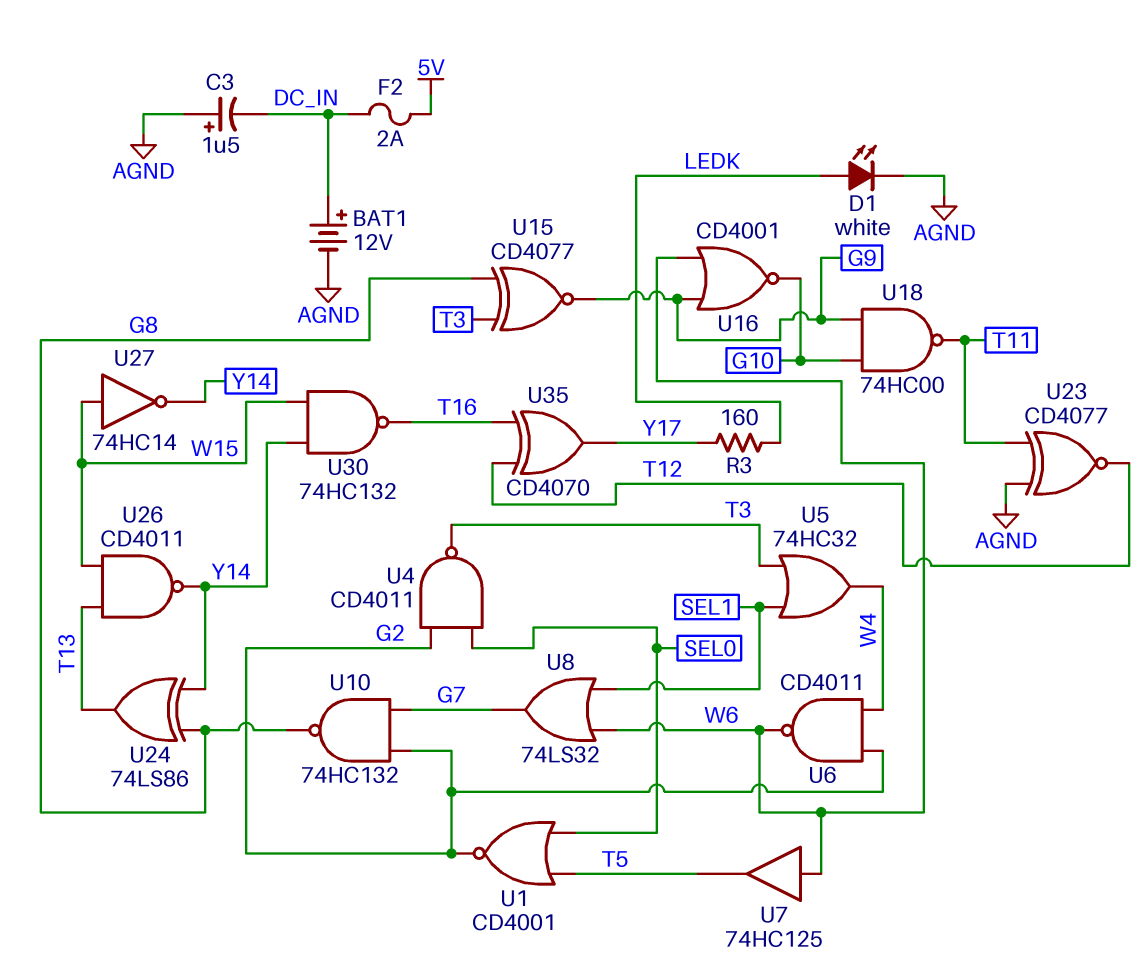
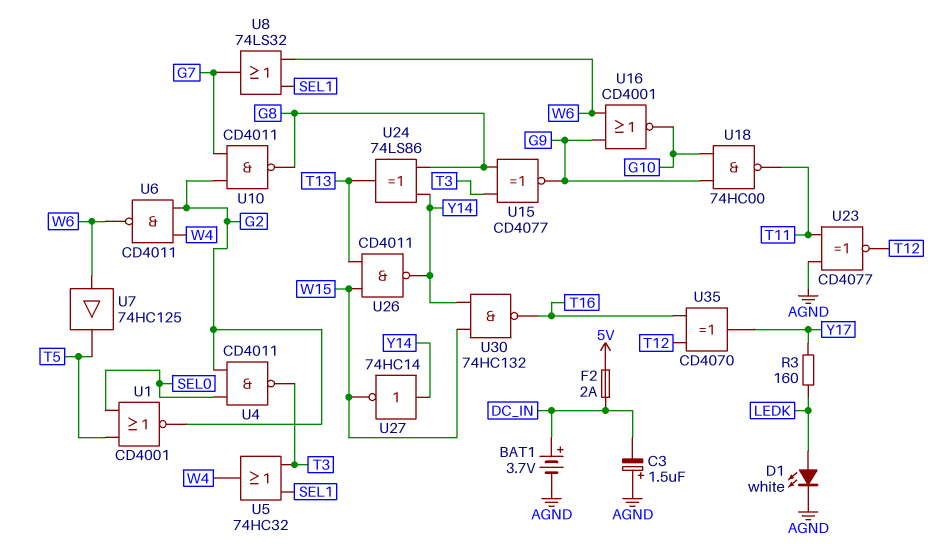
BAT1: 12V (plus DC_IN, minus AGND) -> 3.7V (plus DC_IN, minus AGND)
U10: NAND 74HC132 (in G2, in G7, out G8) -> NAND CD4011 (in G2, in G7, out G8)
U27: NOT 74HC14 (in W15, out Y14) -> NOT 74HC14 (in Y14, out W15)

